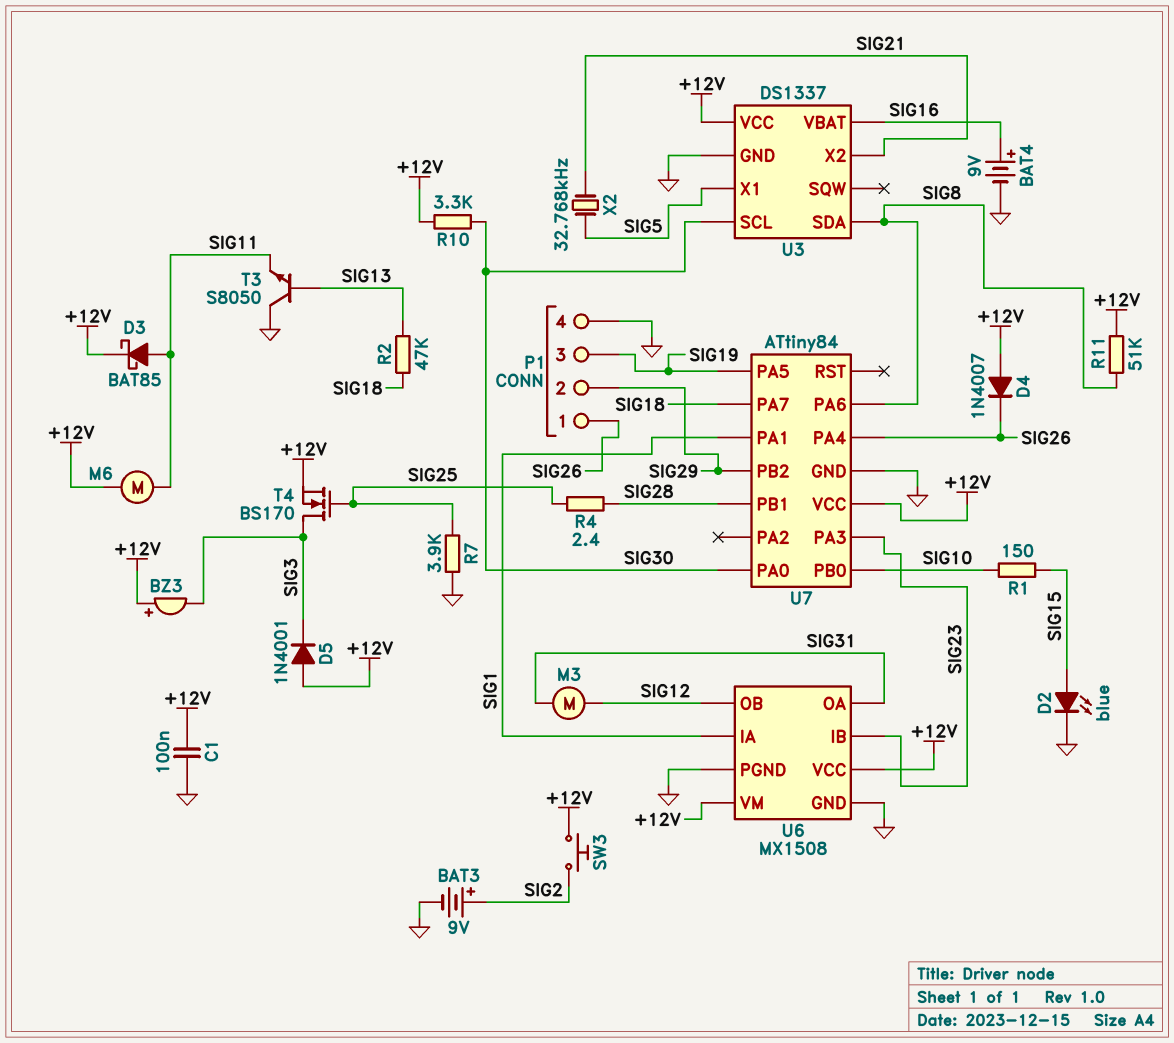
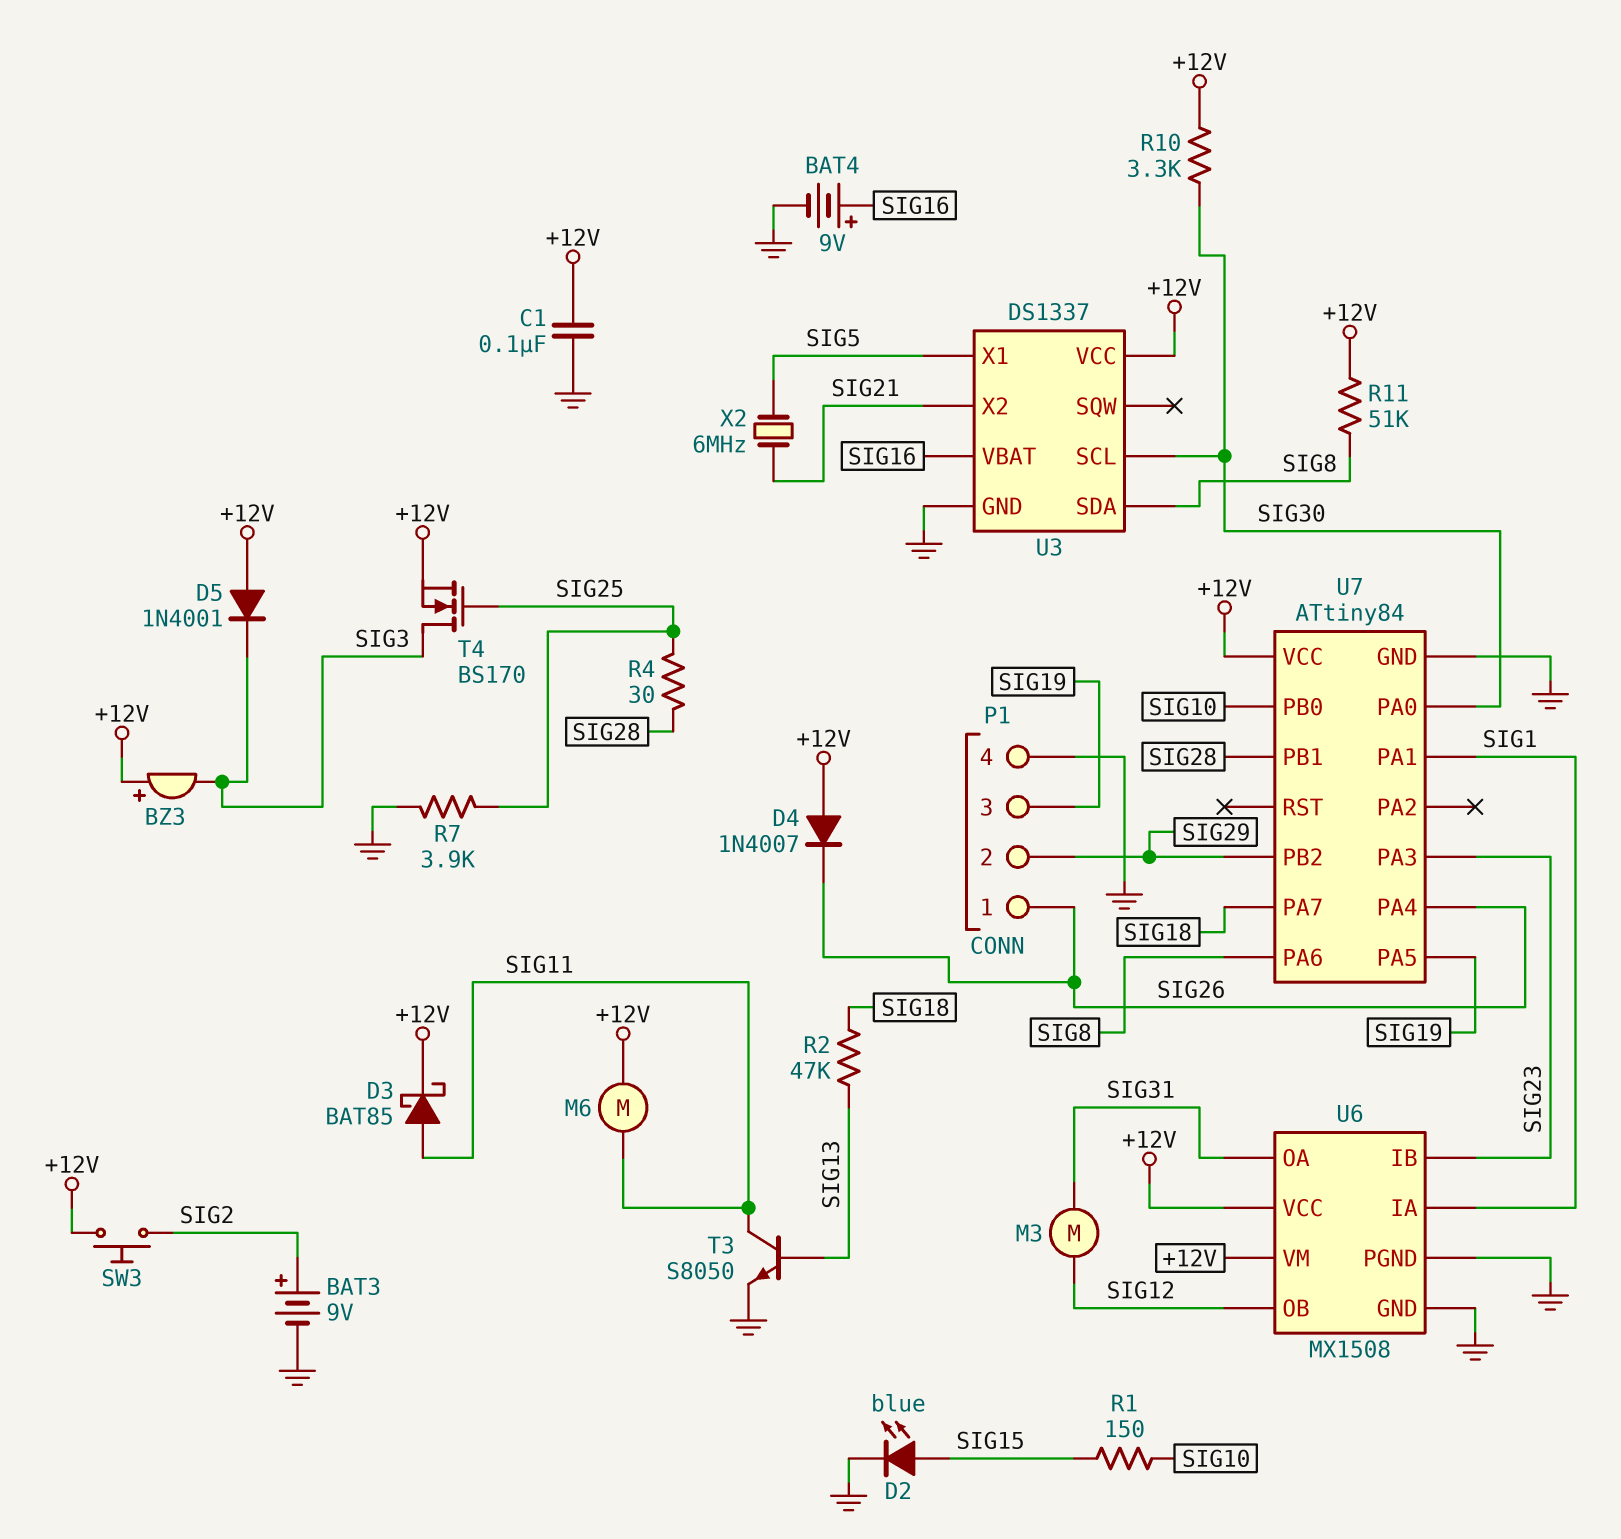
R4: 2.4 (SIG25, SIG28) -> 30 (SIG25, SIG28)
T3: NPN S8050 (B SIG13, C GND, E SIG11) -> NPN S8050 (B SIG13, C SIG11, E GND)
X2: 32.768kHz (SIG5, SIG21) -> 6MHz (SIG5, SIG21)

